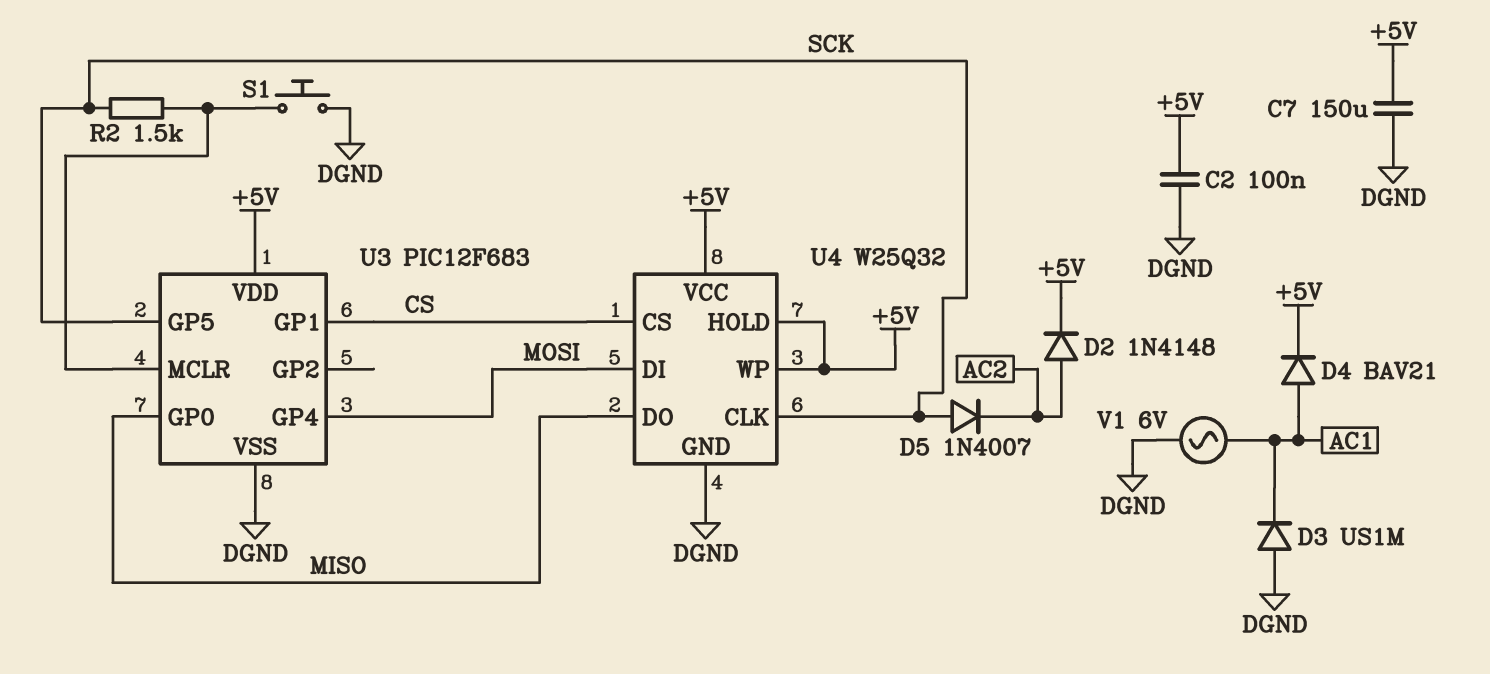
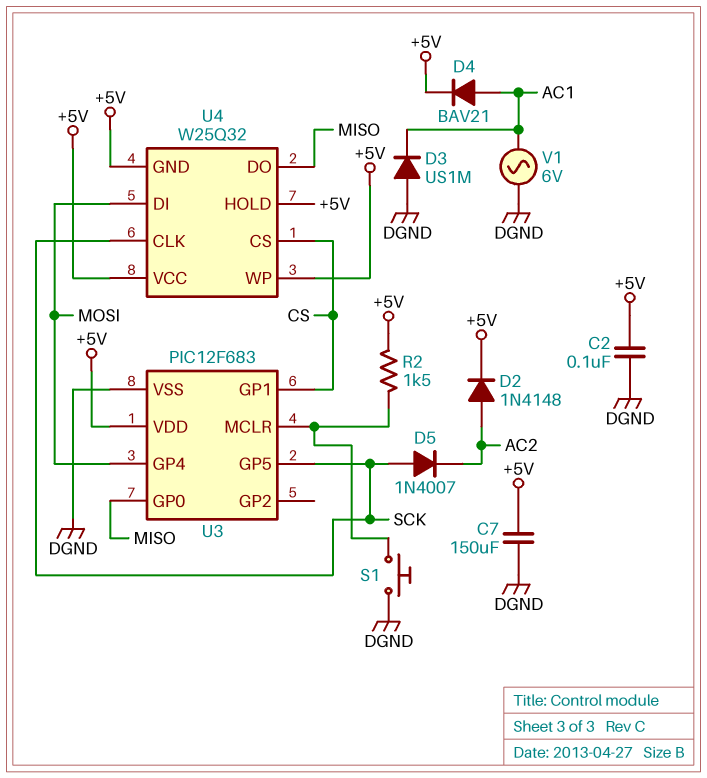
R2: 1.5k (SCK, U3/MCLR) -> 1.5k (+5V, U3/MCLR)
U4 pin GND: DGND -> +5V

